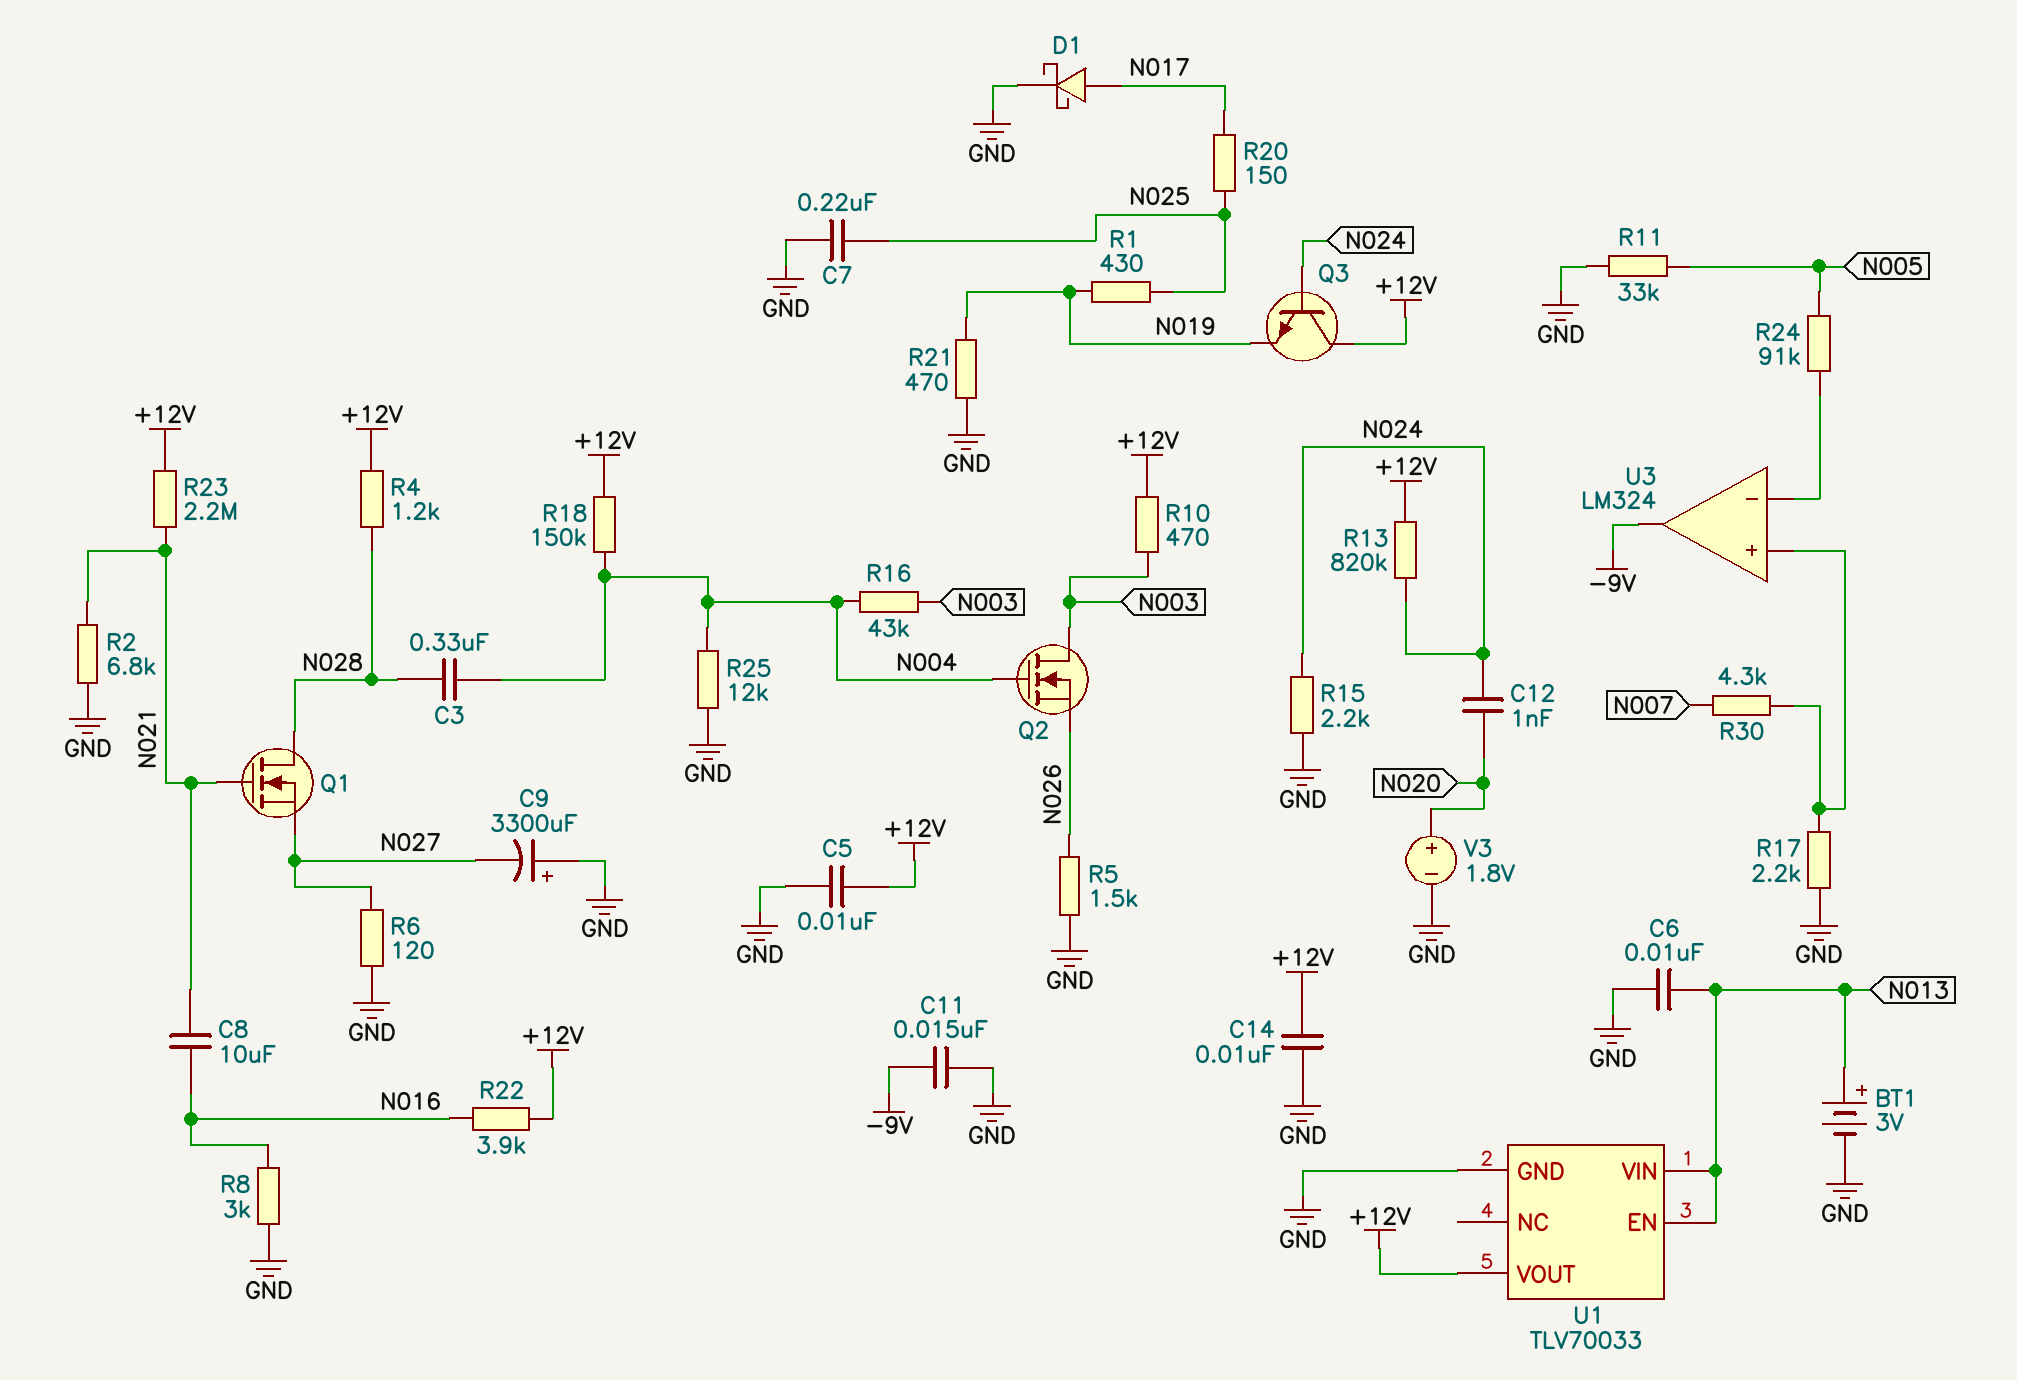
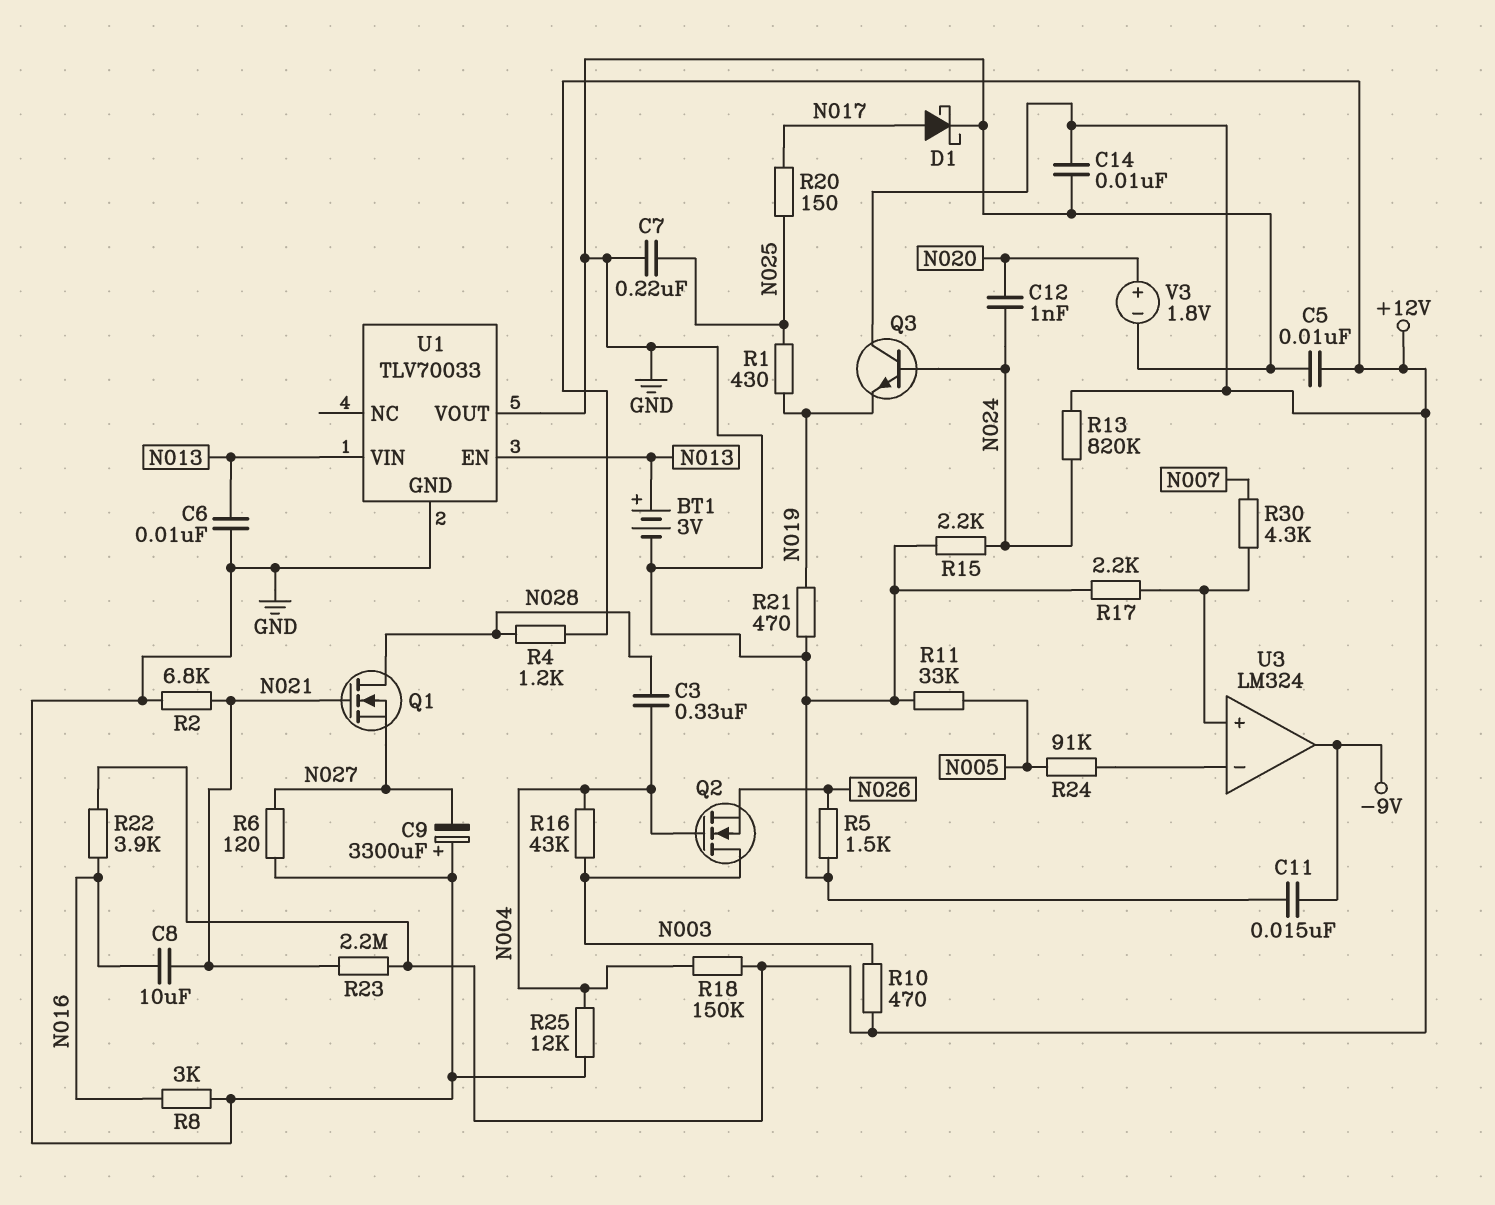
U1 pin VOUT: +12V -> GND

